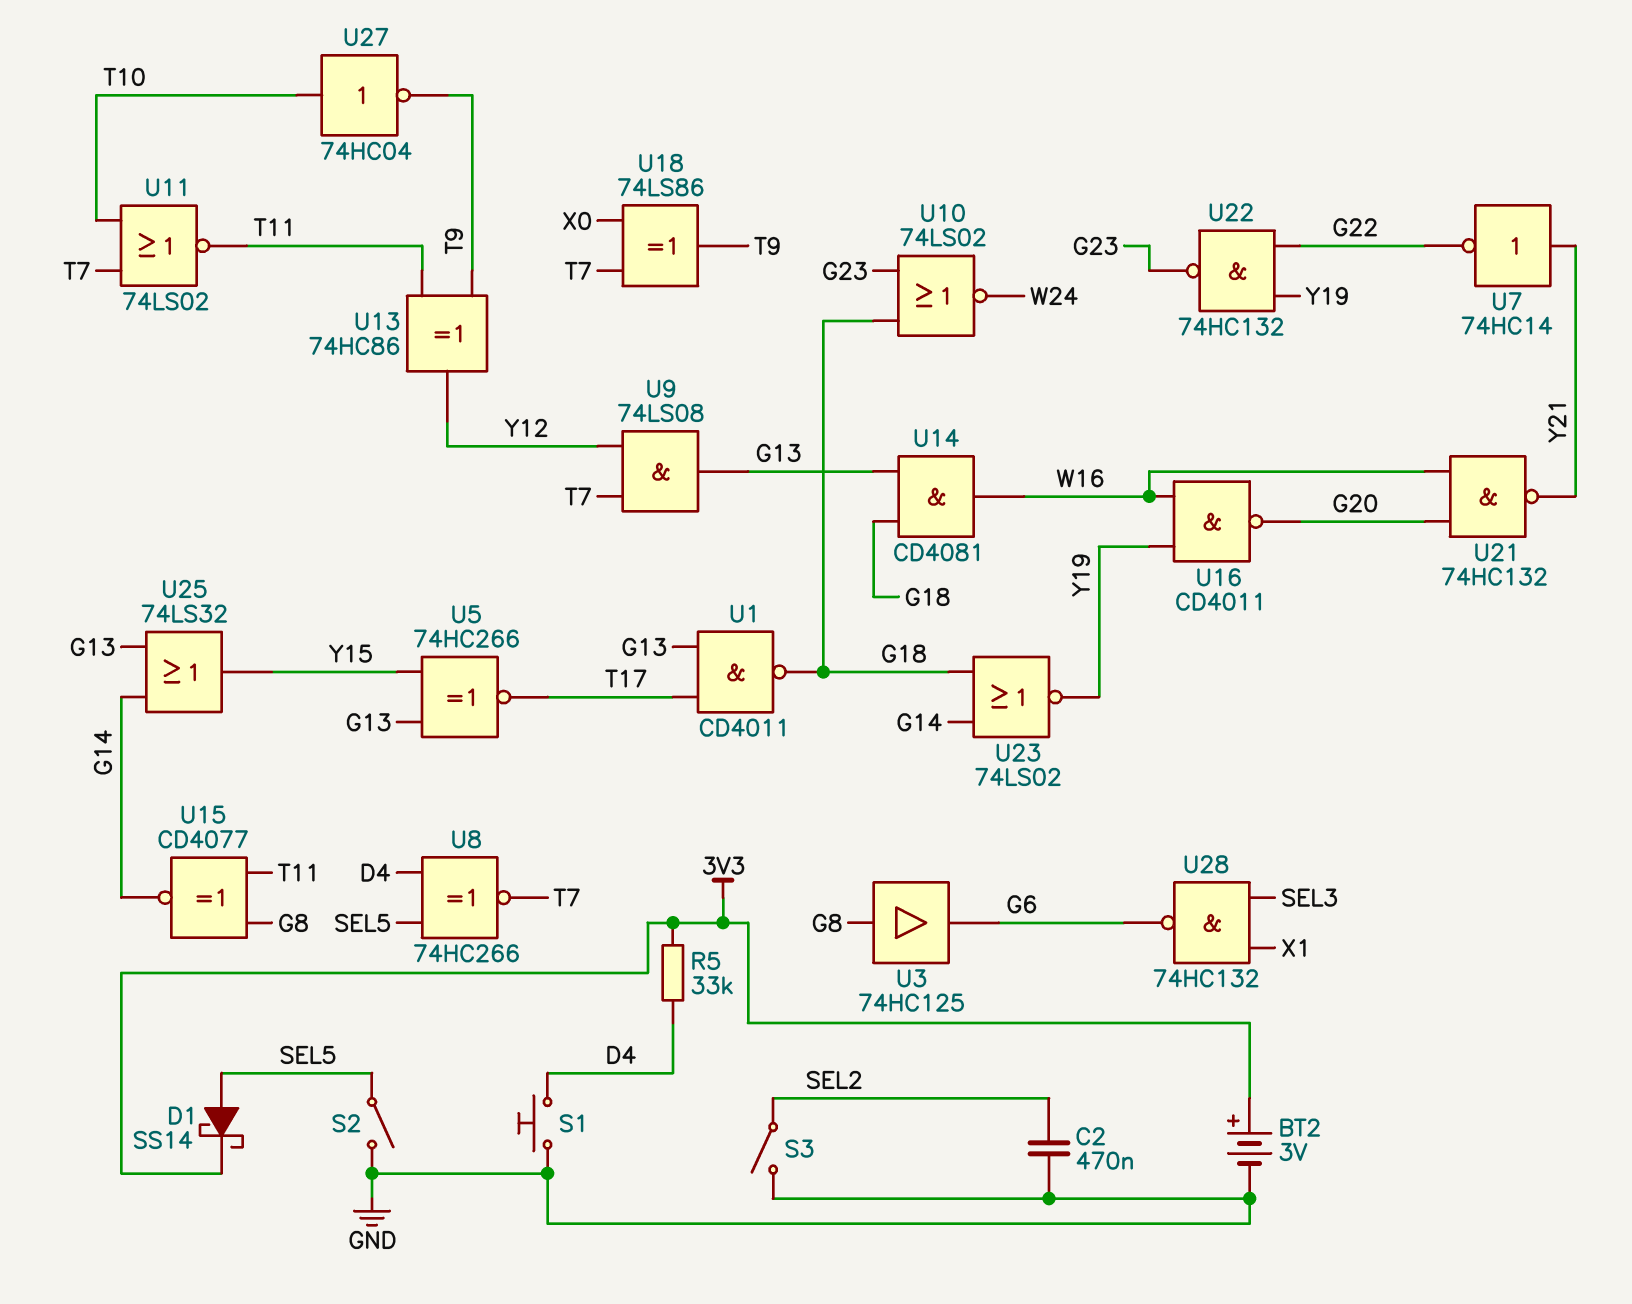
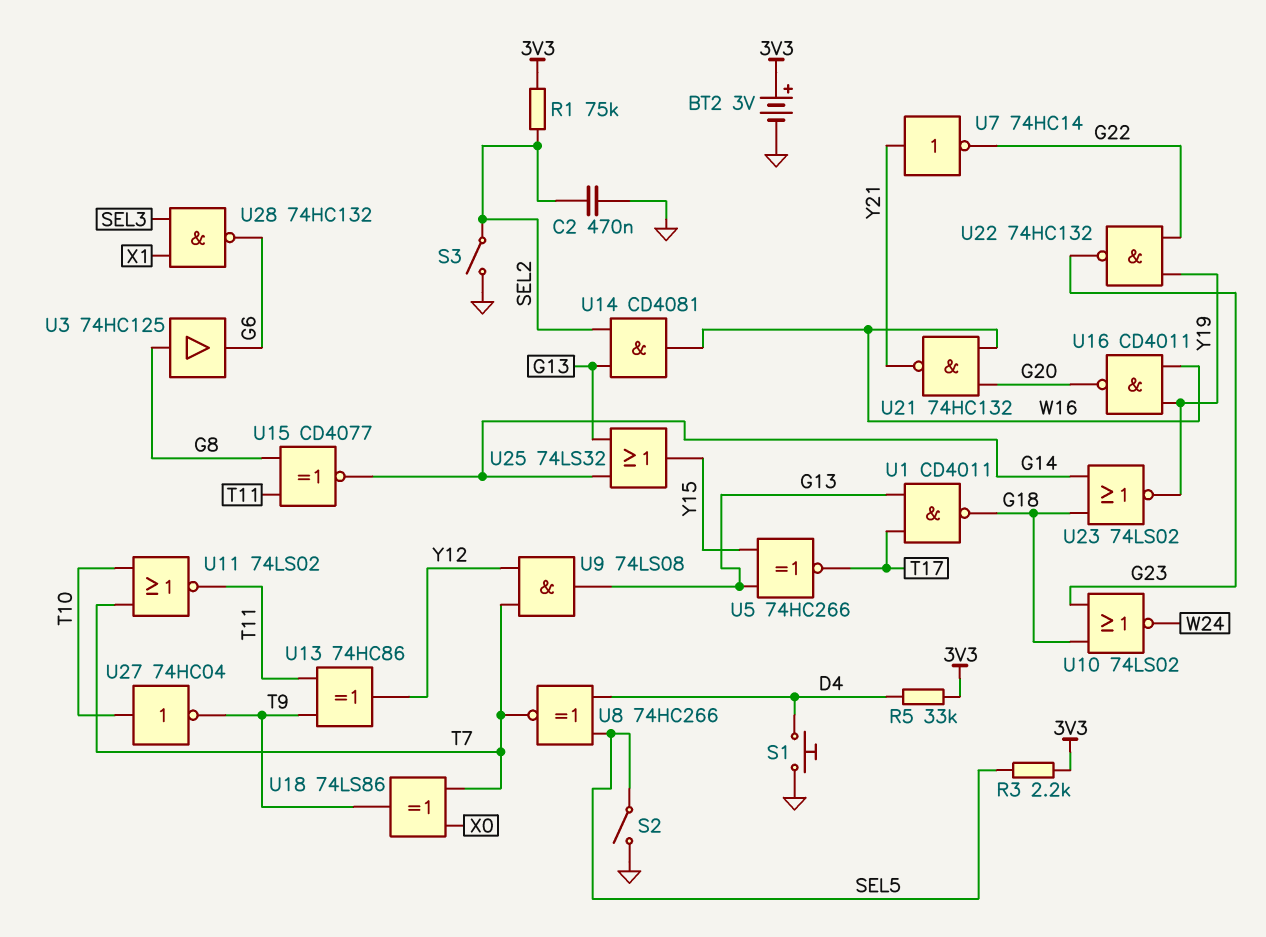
D1: schottky SS14 (A SEL5, K 3V3) -> none
R1: none -> 75k (3V3, SEL2)
R3: none -> 2.2k (3V3, SEL5)
U14: AND CD4081 (in G13, in G18, out W16) -> AND CD4081 (in G13, in SEL2, out W16)

